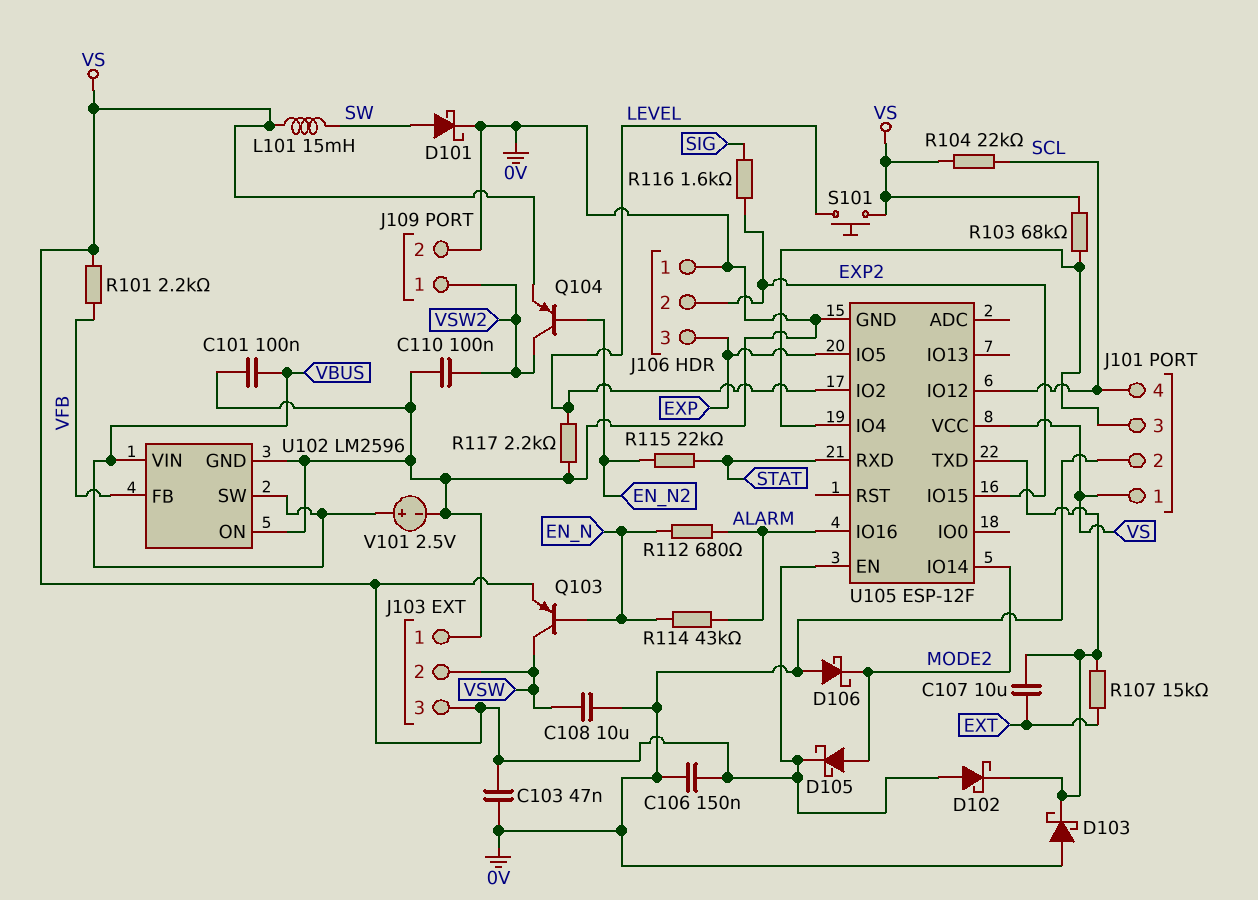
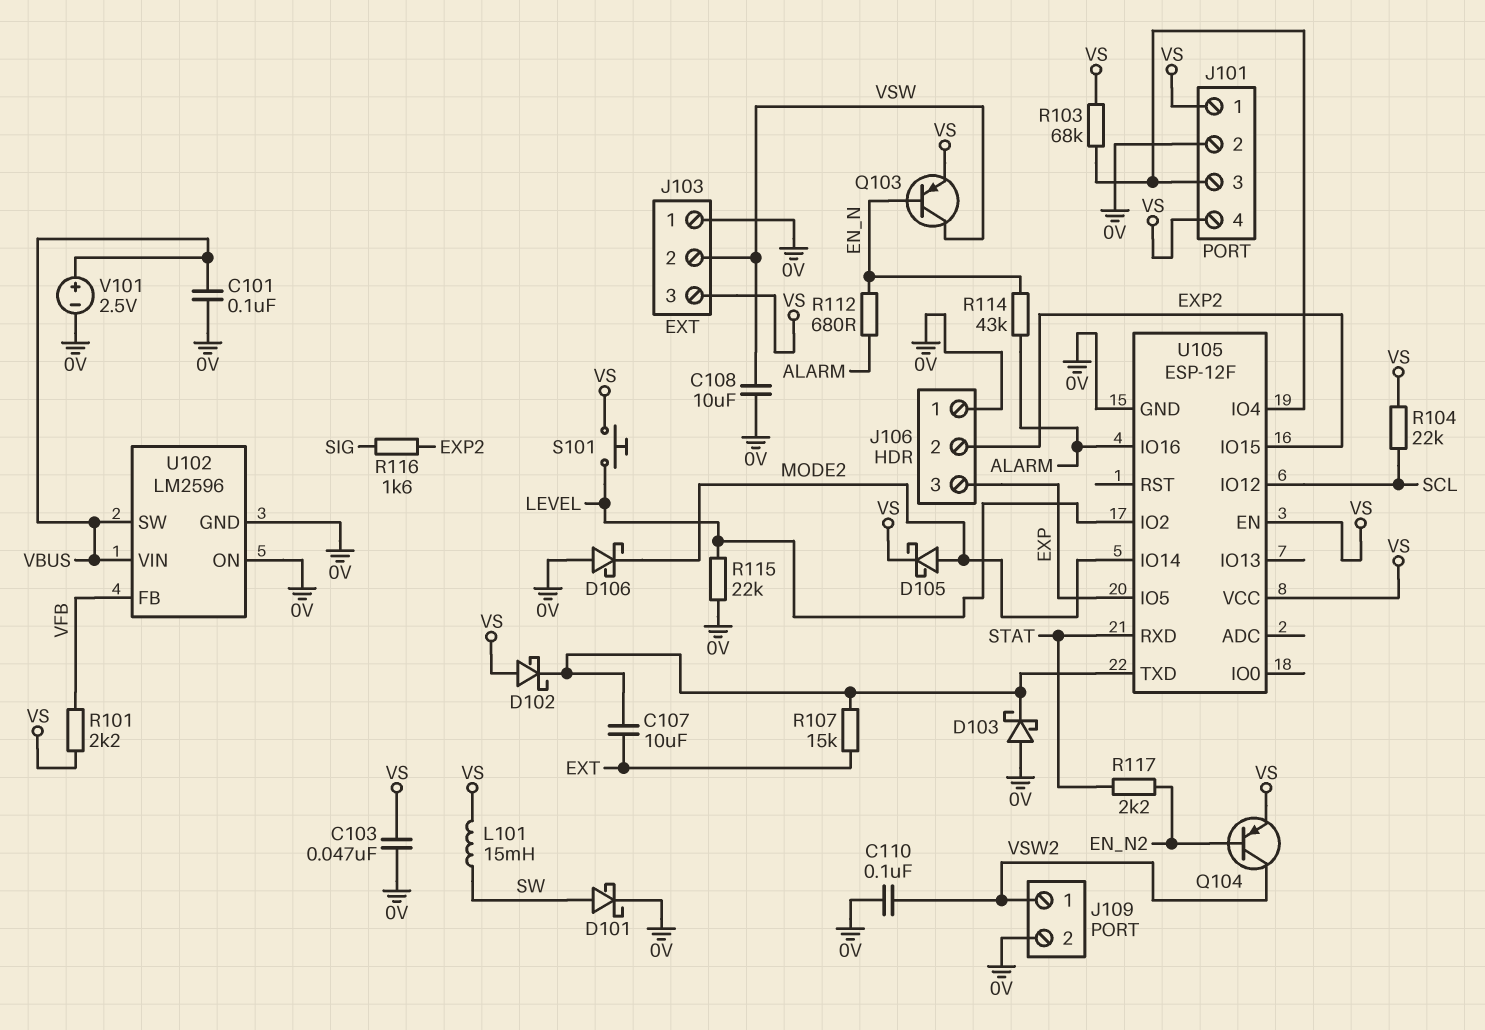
C106: 150nF (0V, VS) -> none
J101 pin 4: SCL -> VS
R115: 22k (EN_N2, STAT) -> 22k (0V, LEVEL)
R117: 2.2k (0V, LEVEL) -> 2.2k (EN_N2, STAT)

